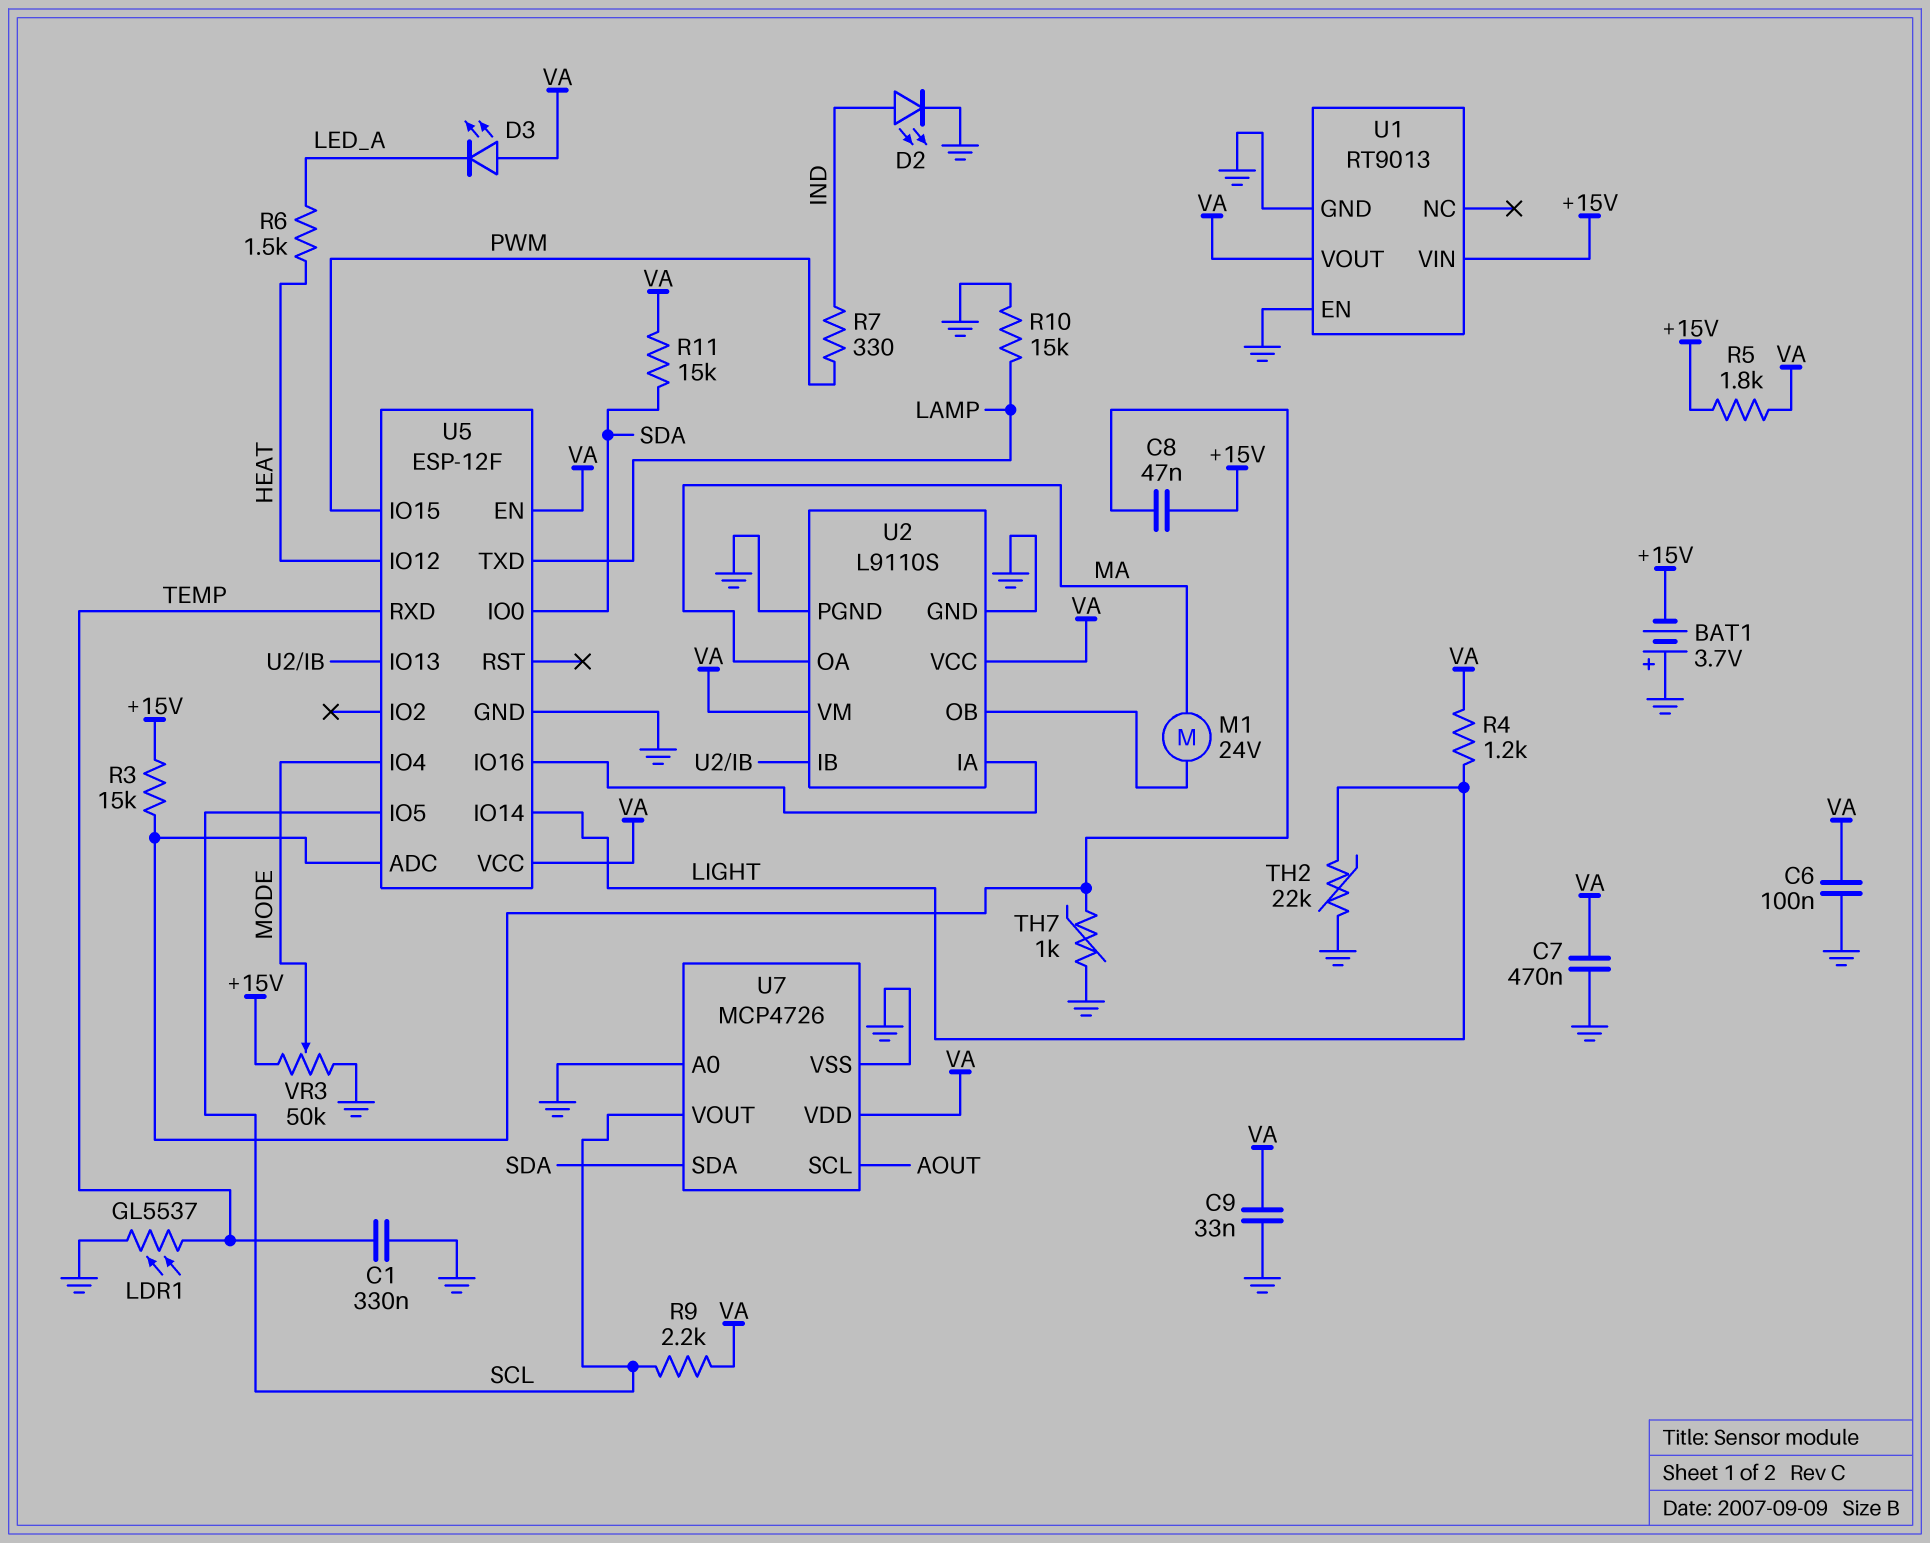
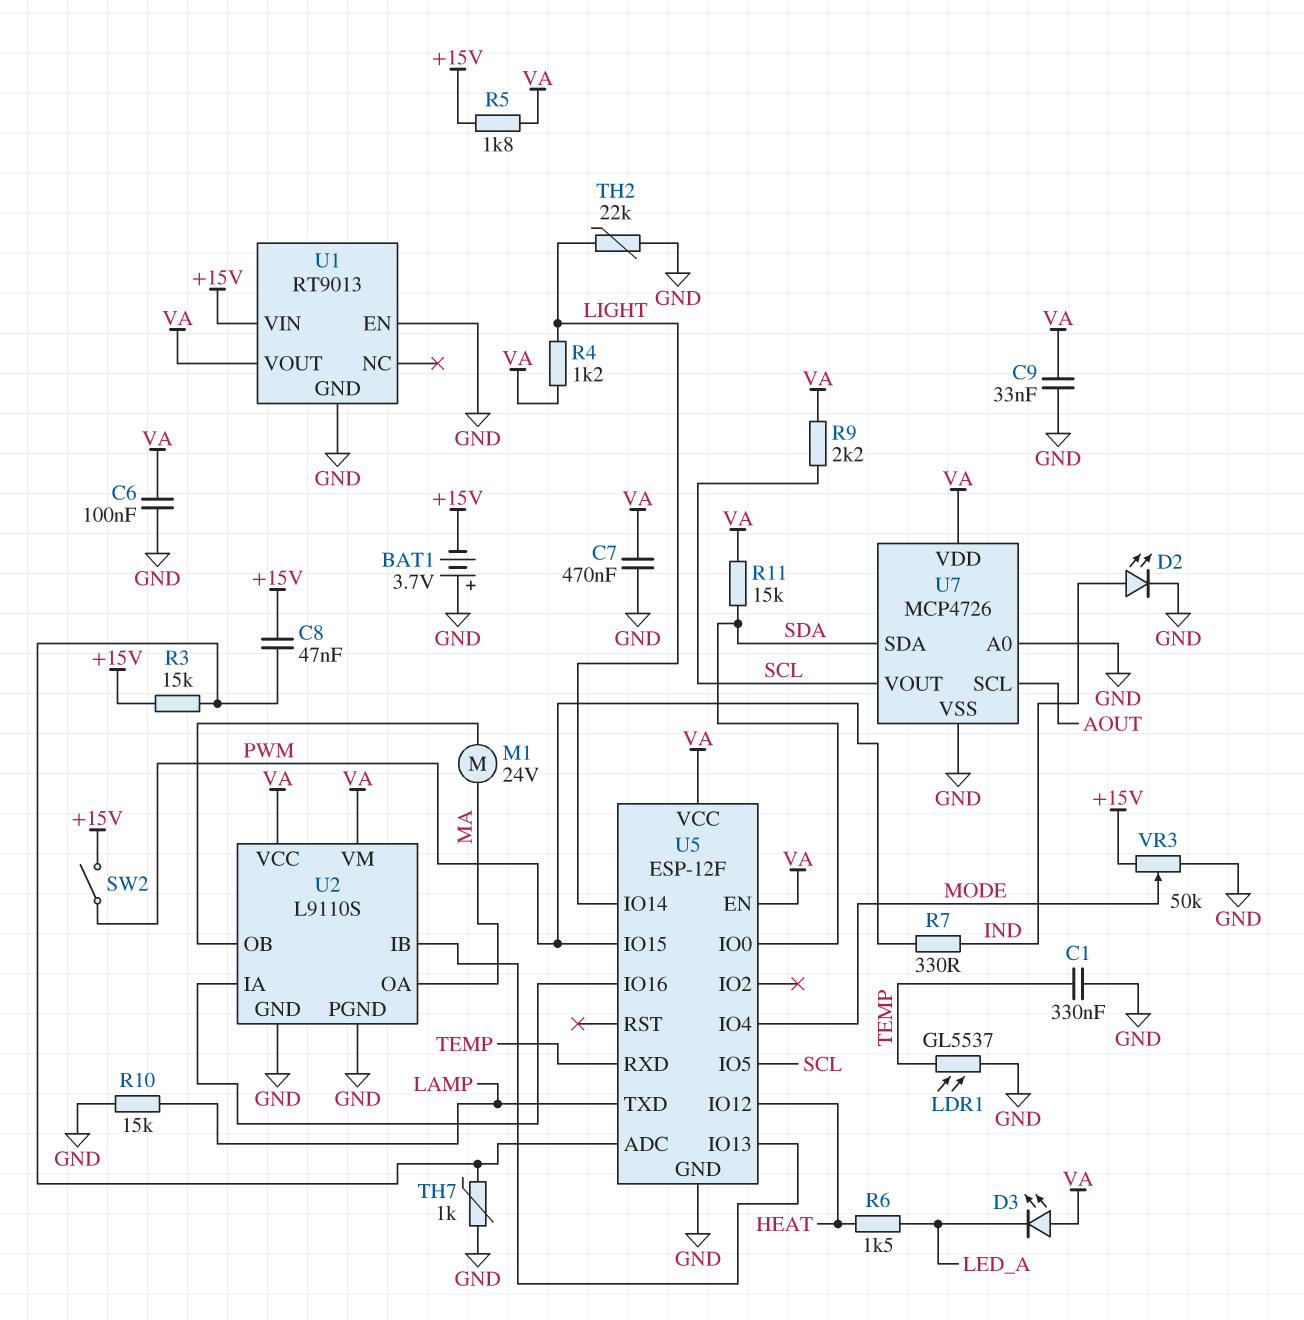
SW2: none -> switch (+15V, PWM)

